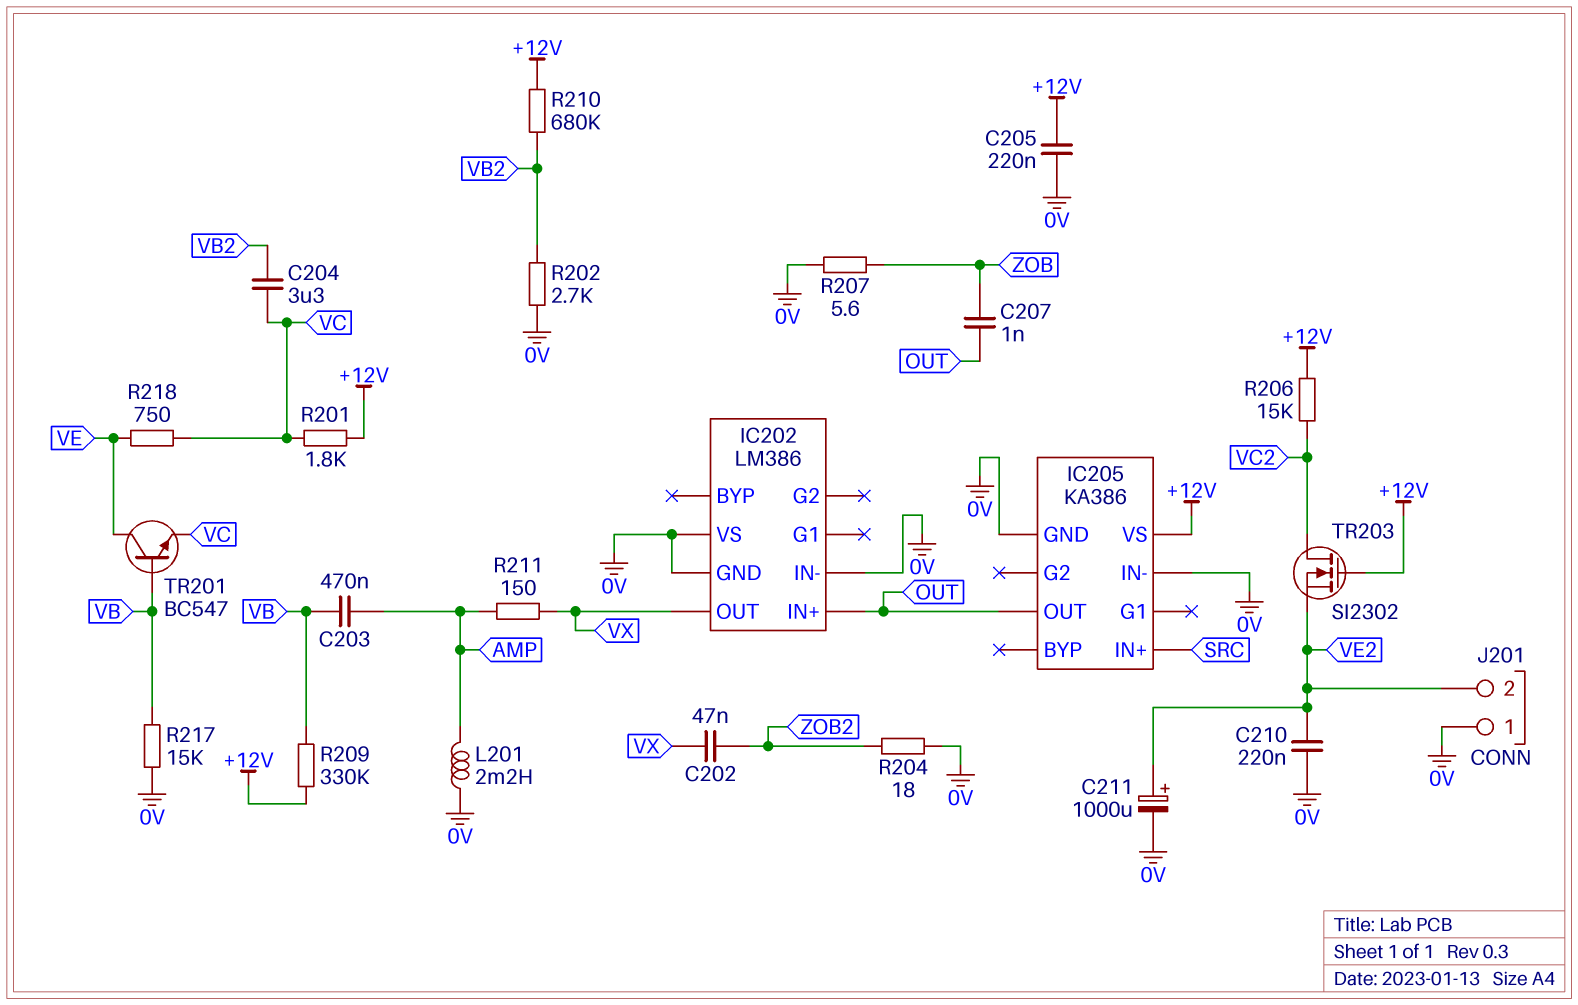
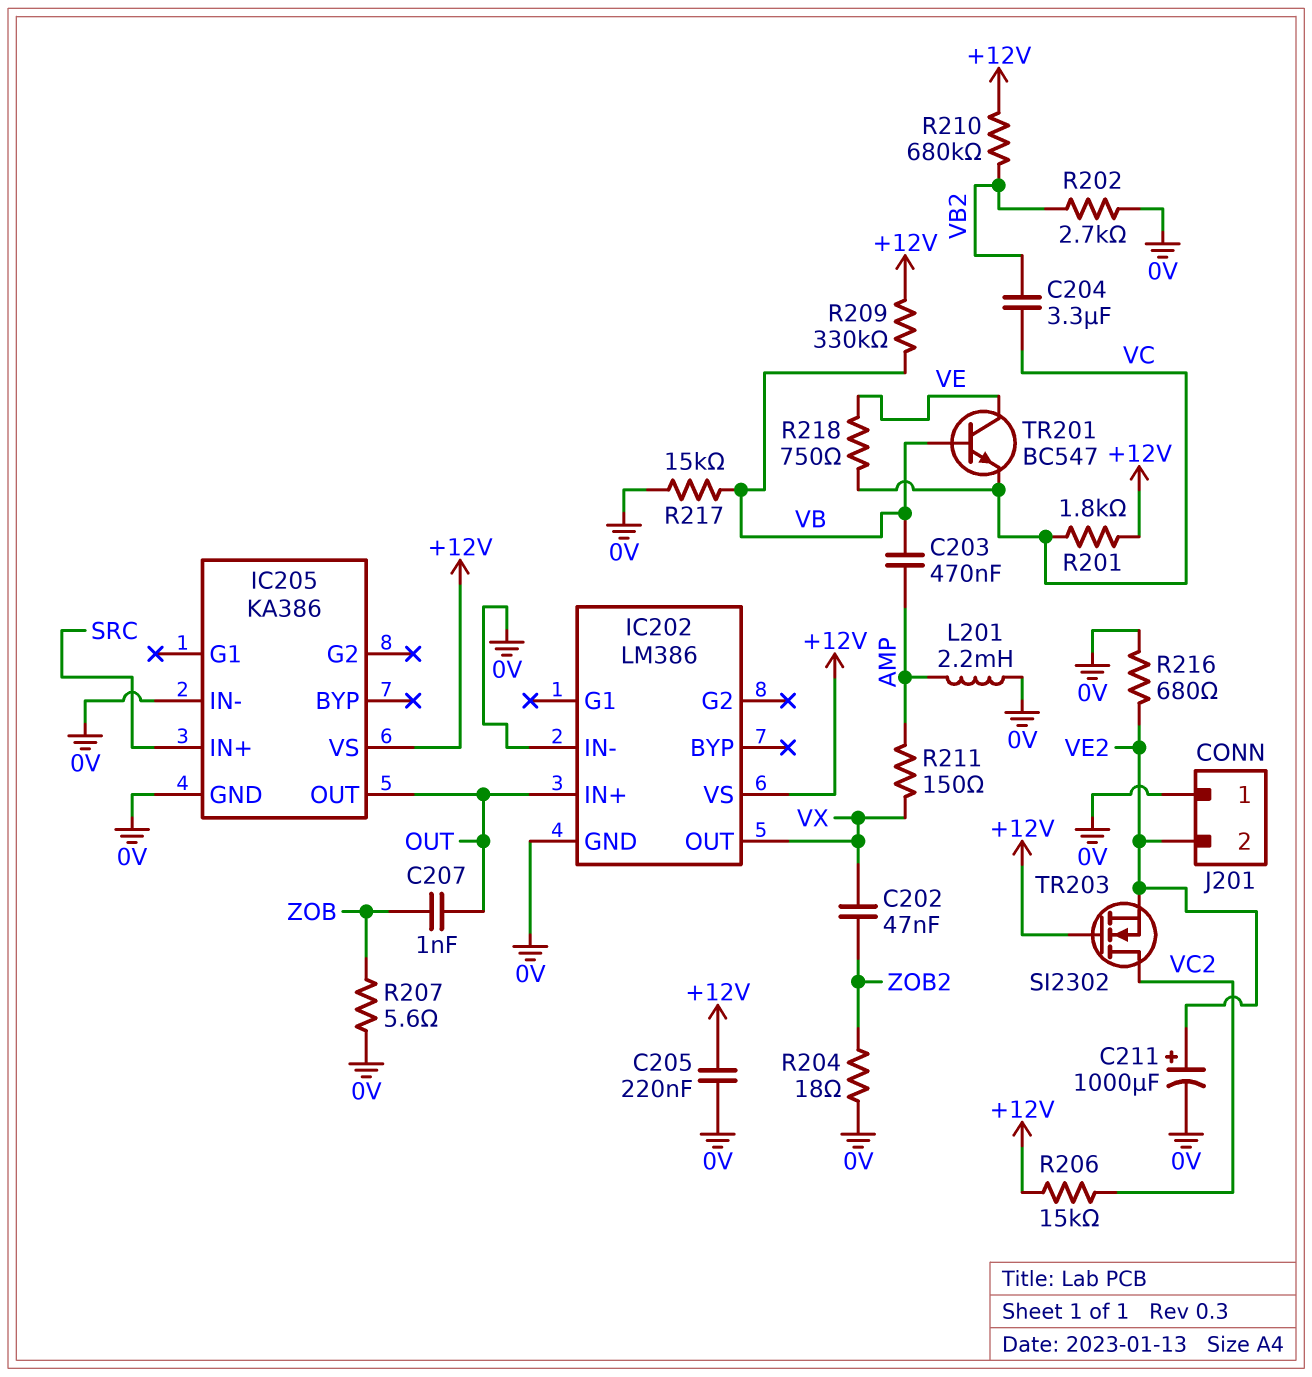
C210: 220nF (0V, VE2) -> none
IC202 pin VS: 0V -> +12V
R216: none -> 680 (0V, VE2)

